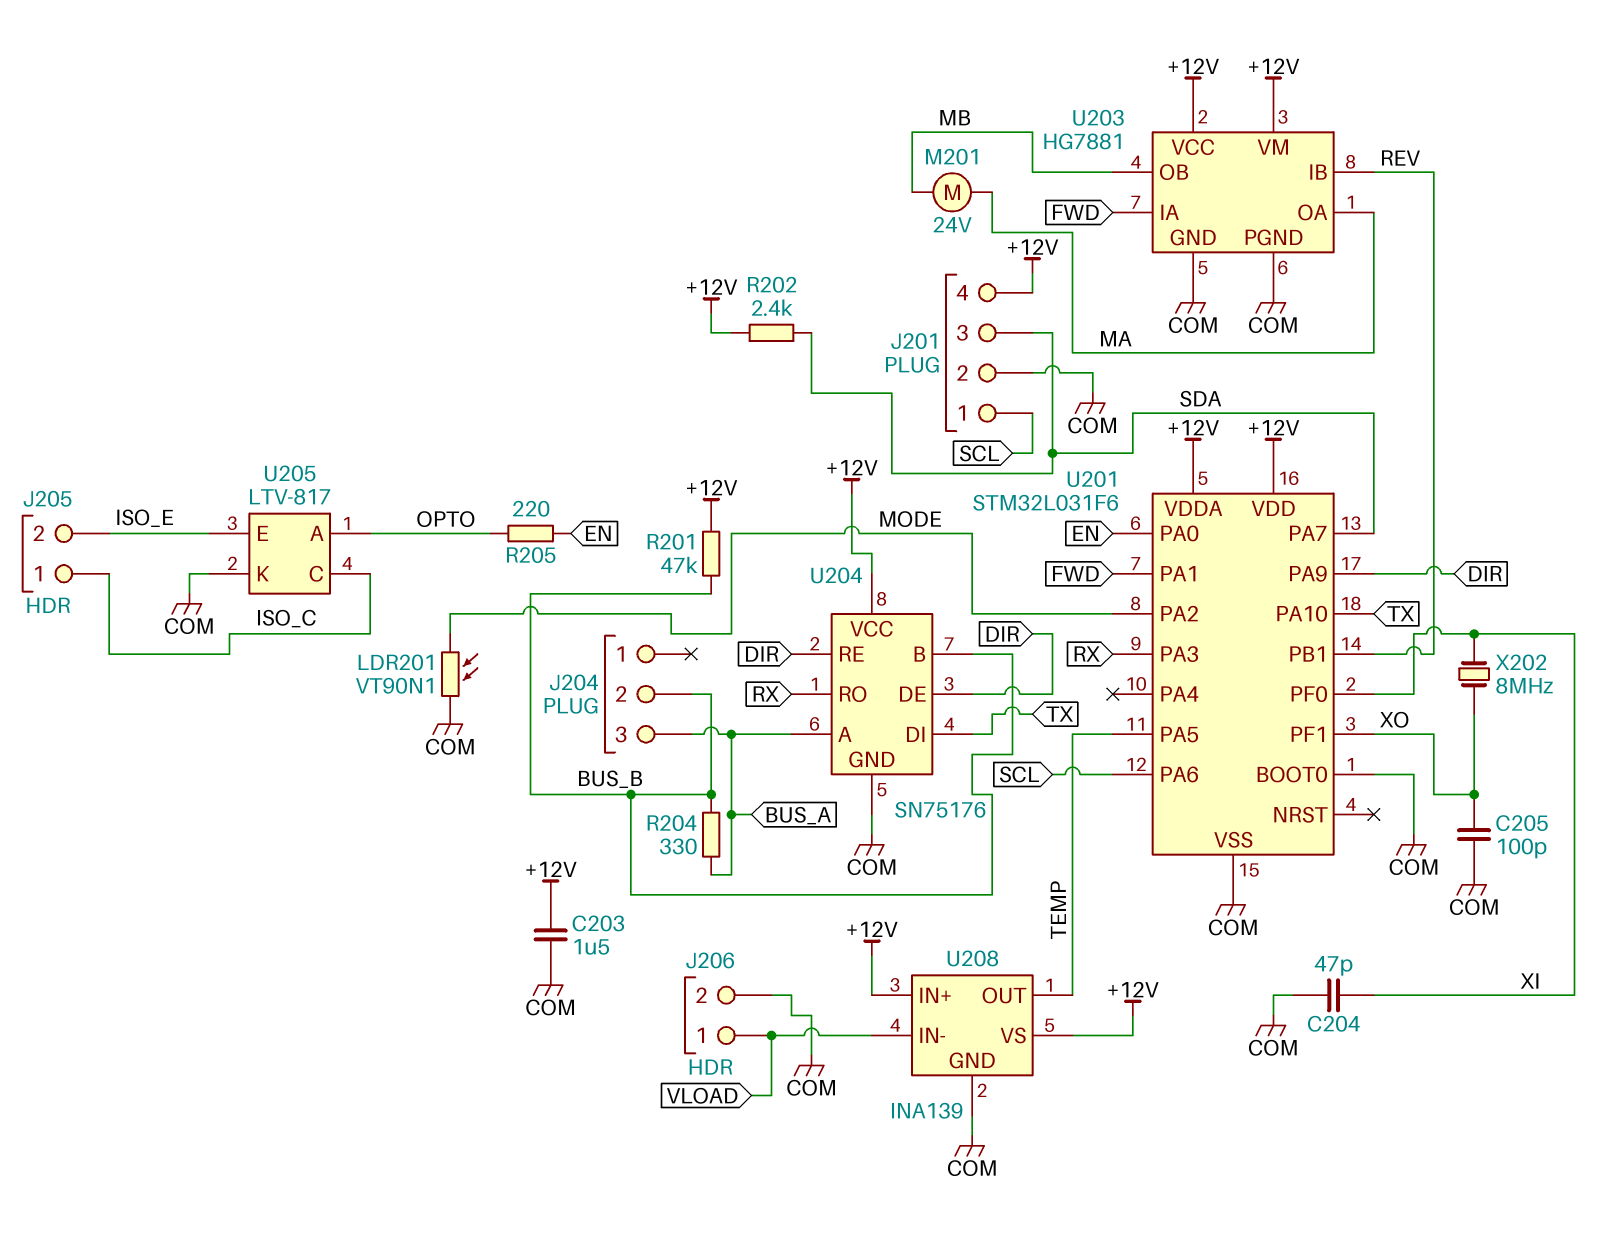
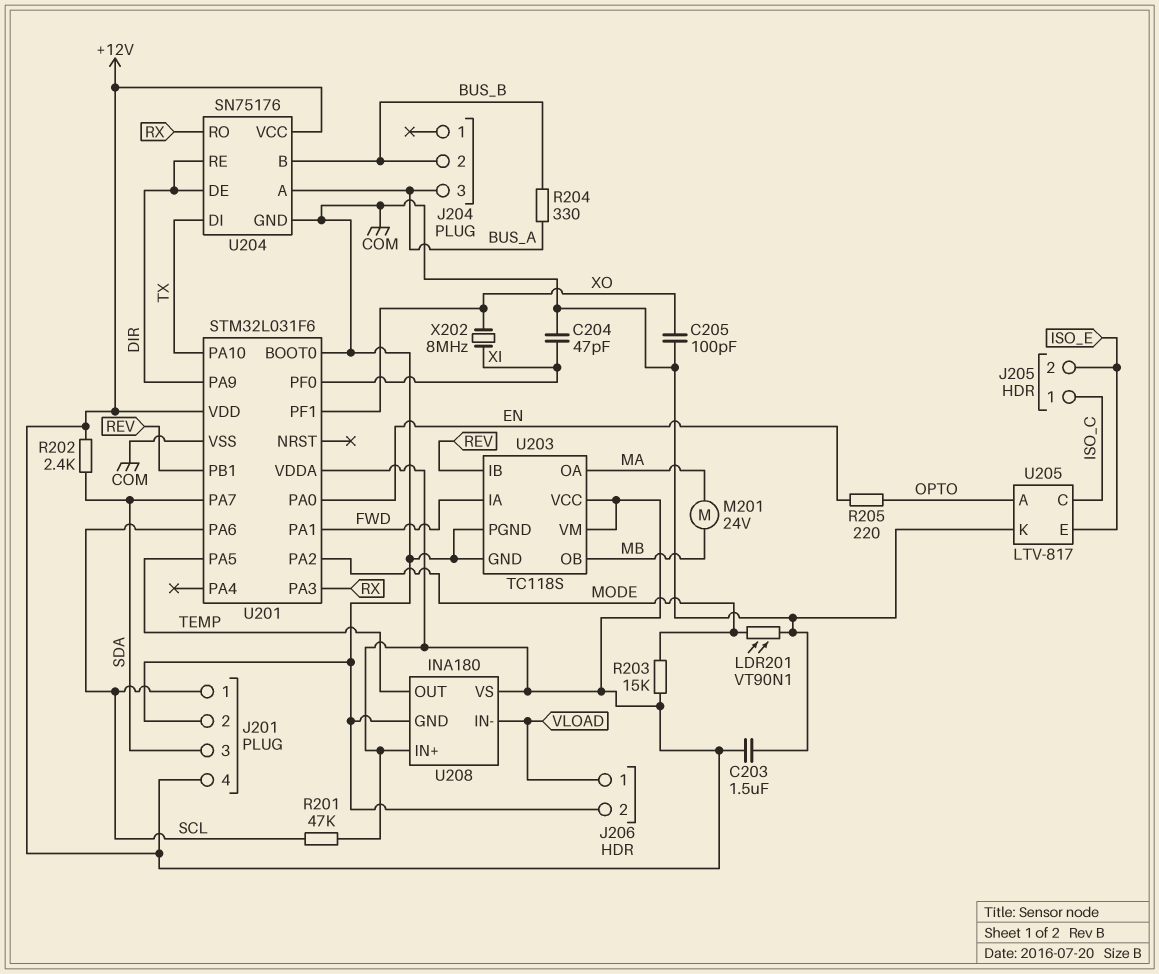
R201: 47k (+12V, BUS_B) -> 47k (+12V, SCL)
R203: none -> 15k (+12V, MODE)
U203: HG7881 -> TC118S
U208: INA139 -> INA180

